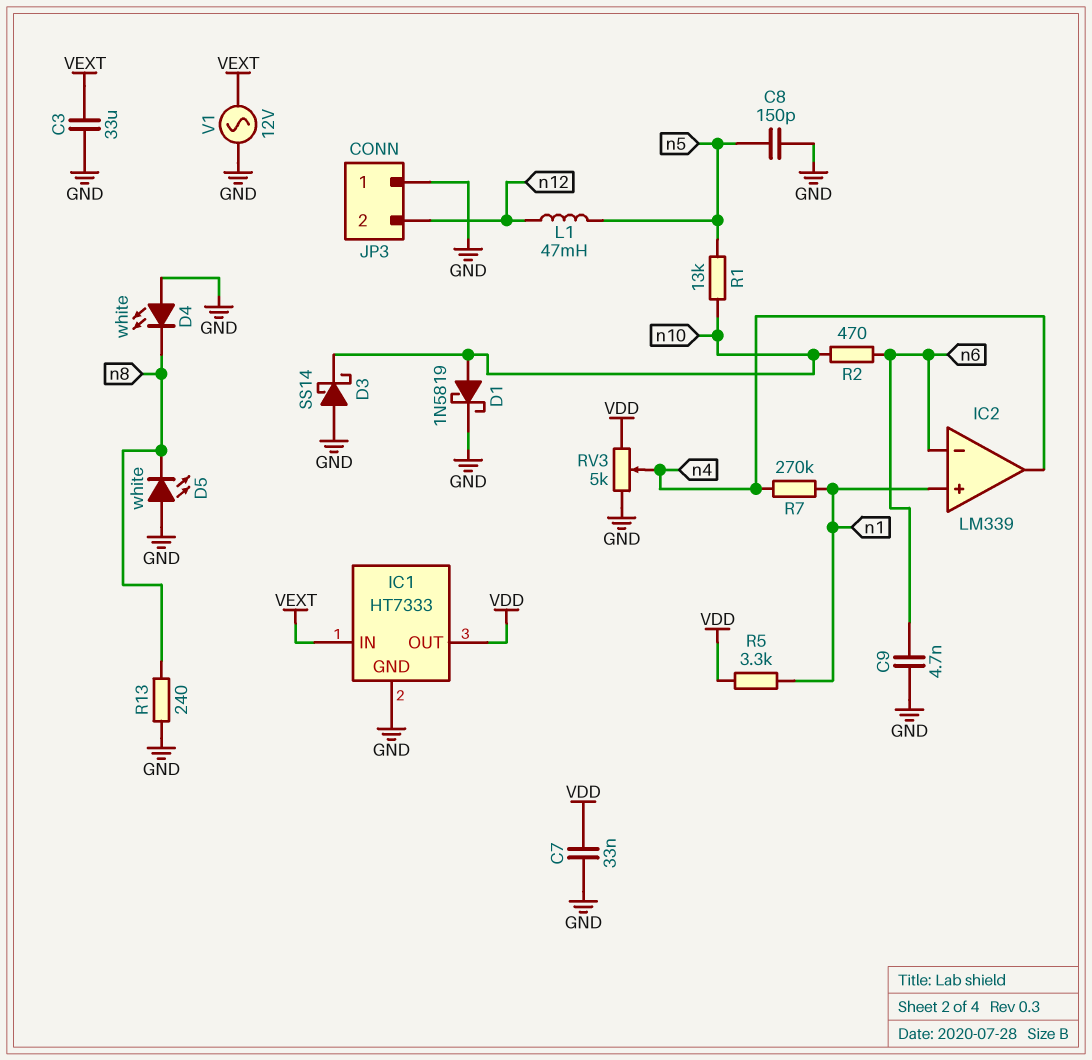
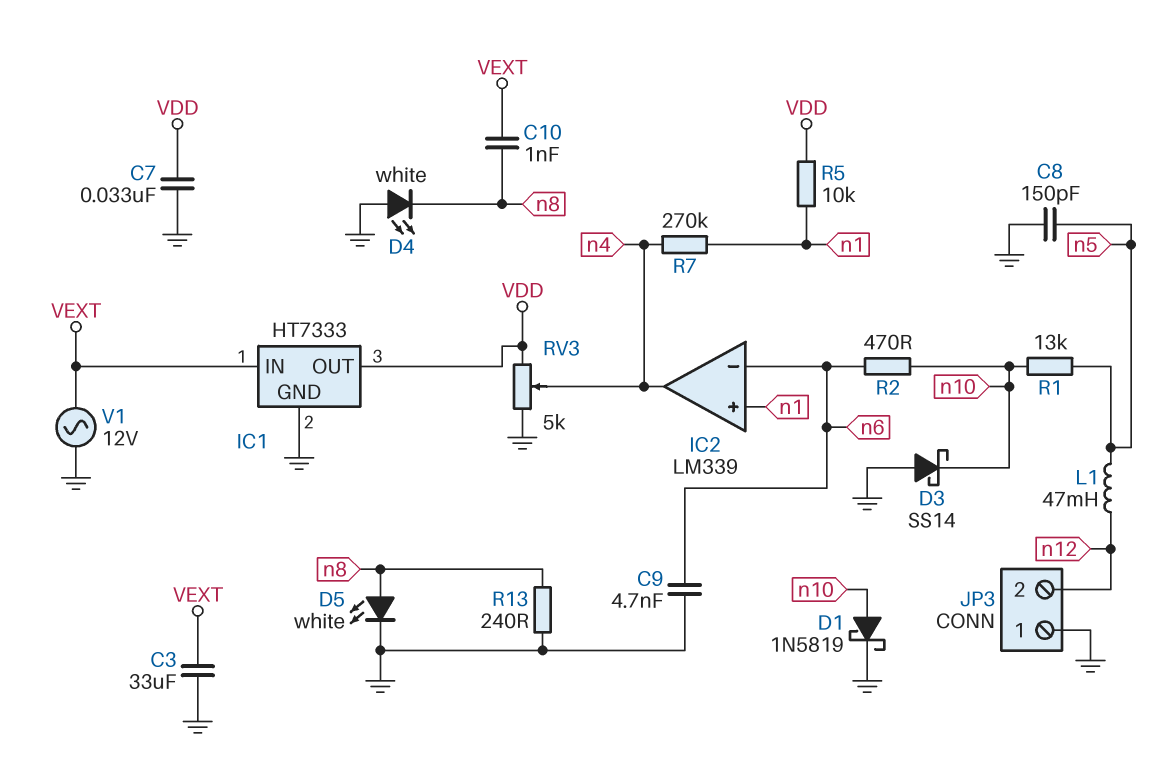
C10: none -> 1nF (VEXT, n8)
D5: LED white (A GND, K n8) -> LED white (A n8, K GND)
R5: 3.3k (VDD, n1) -> 10k (VDD, n1)

